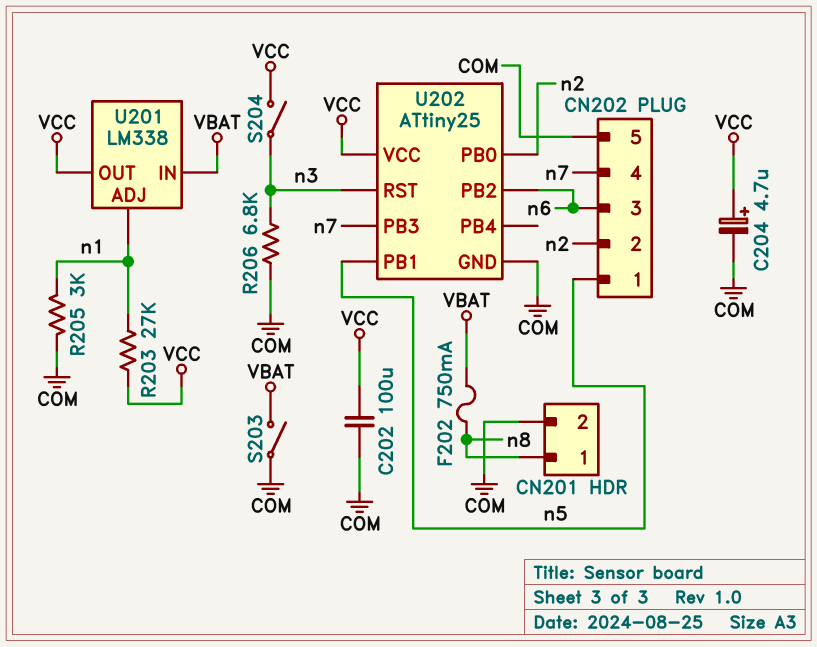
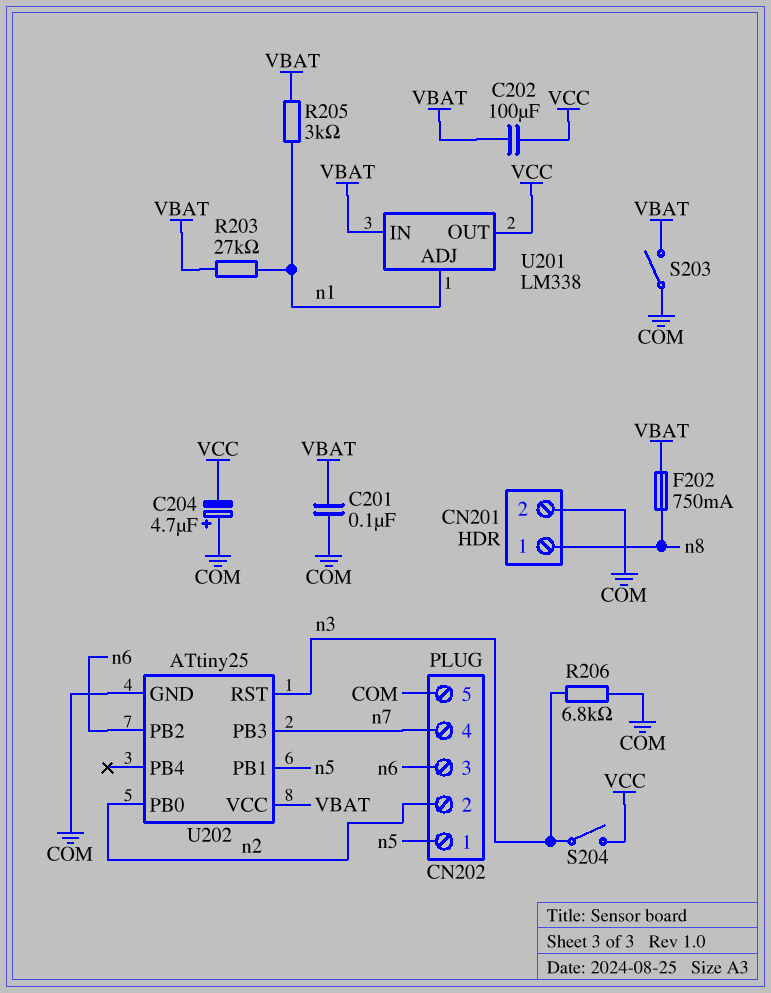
C201: none -> 100nF (COM, VBAT)
C202: 100uF (COM, VCC) -> 100uF (VBAT, VCC)
C204: 4.7uF (plus VCC, minus COM) -> 4.7uF (plus COM, minus VCC)
R203: 27k (VCC, n1) -> 27k (VBAT, n1)
R205: 3k (COM, n1) -> 3k (VBAT, n1)
U202 pin VCC: VCC -> VBAT

